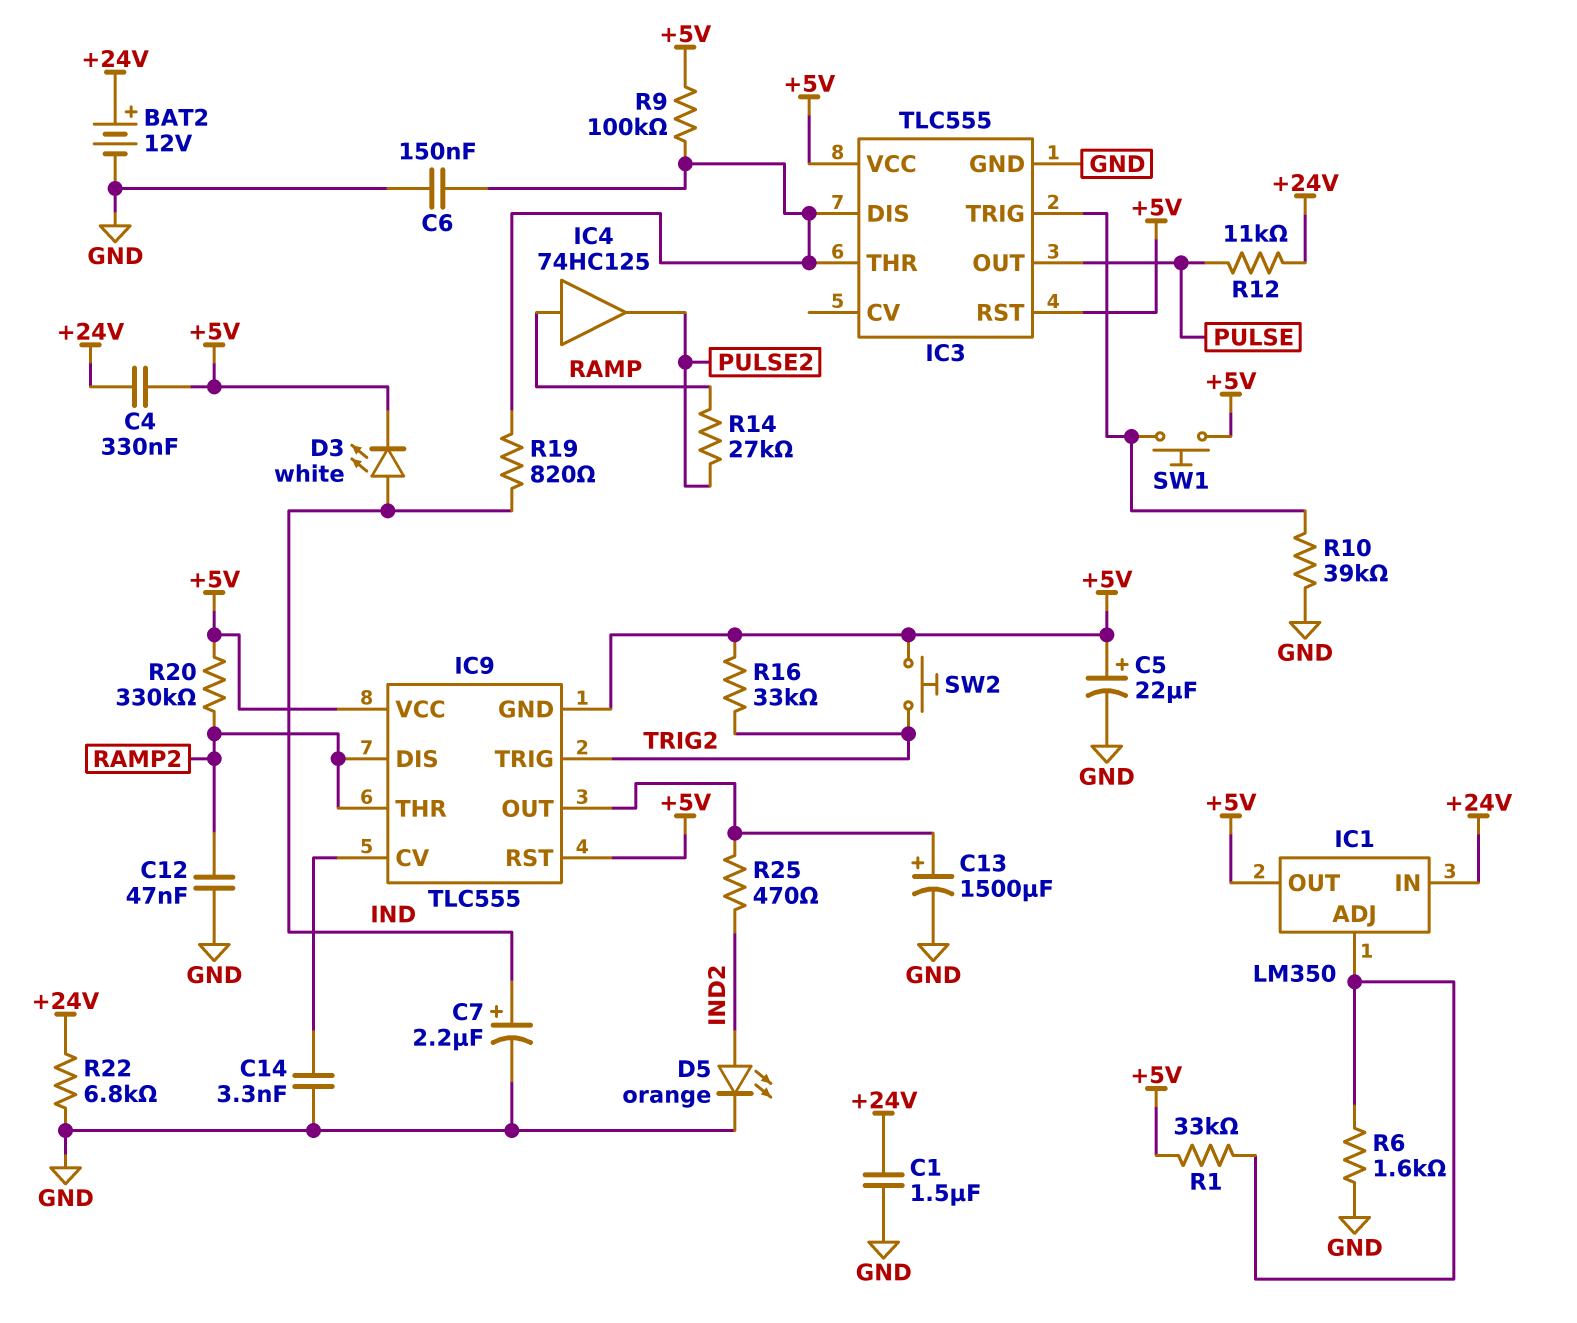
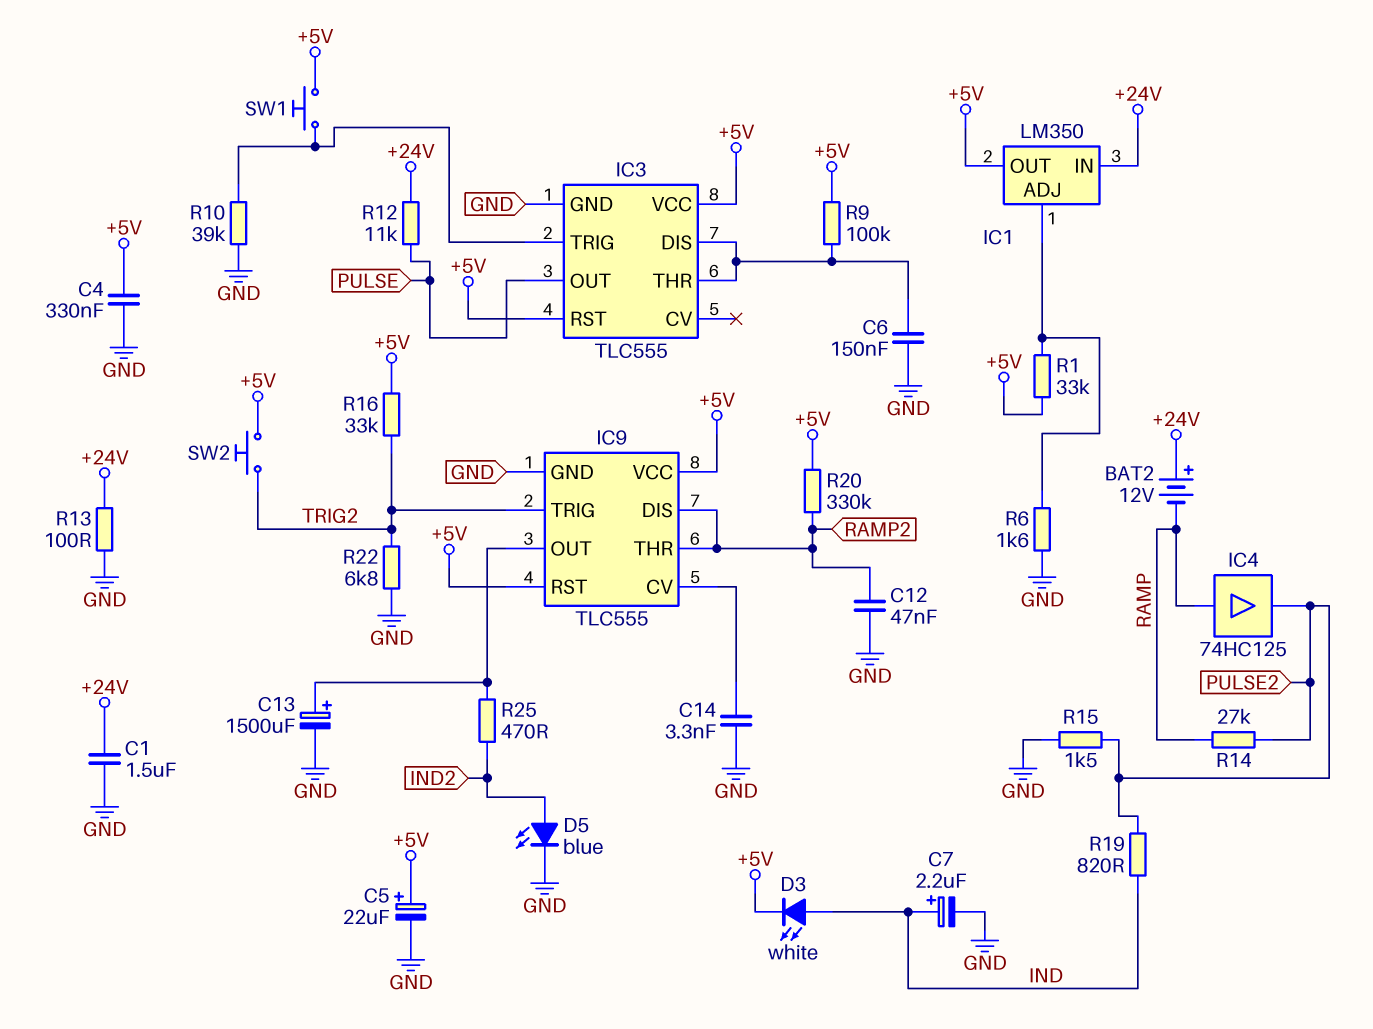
BAT2: 12V (plus +24V, minus GND) -> 12V (plus +24V, minus RAMP)
C4: 330nF (+5V, +24V) -> 330nF (+5V, GND)
D5: LED orange (A IND2, K GND) -> LED blue (A IND2, K GND)
IC9 pin GND: +5V -> GND
R13: none -> 100 (+24V, GND)
R15: none -> 1.5k (GND, PULSE2)
R19: 820 (IC3/DIS, IND) -> 820 (IND, PULSE2)
R22: 6.8k (+24V, GND) -> 6.8k (GND, TRIG2)

